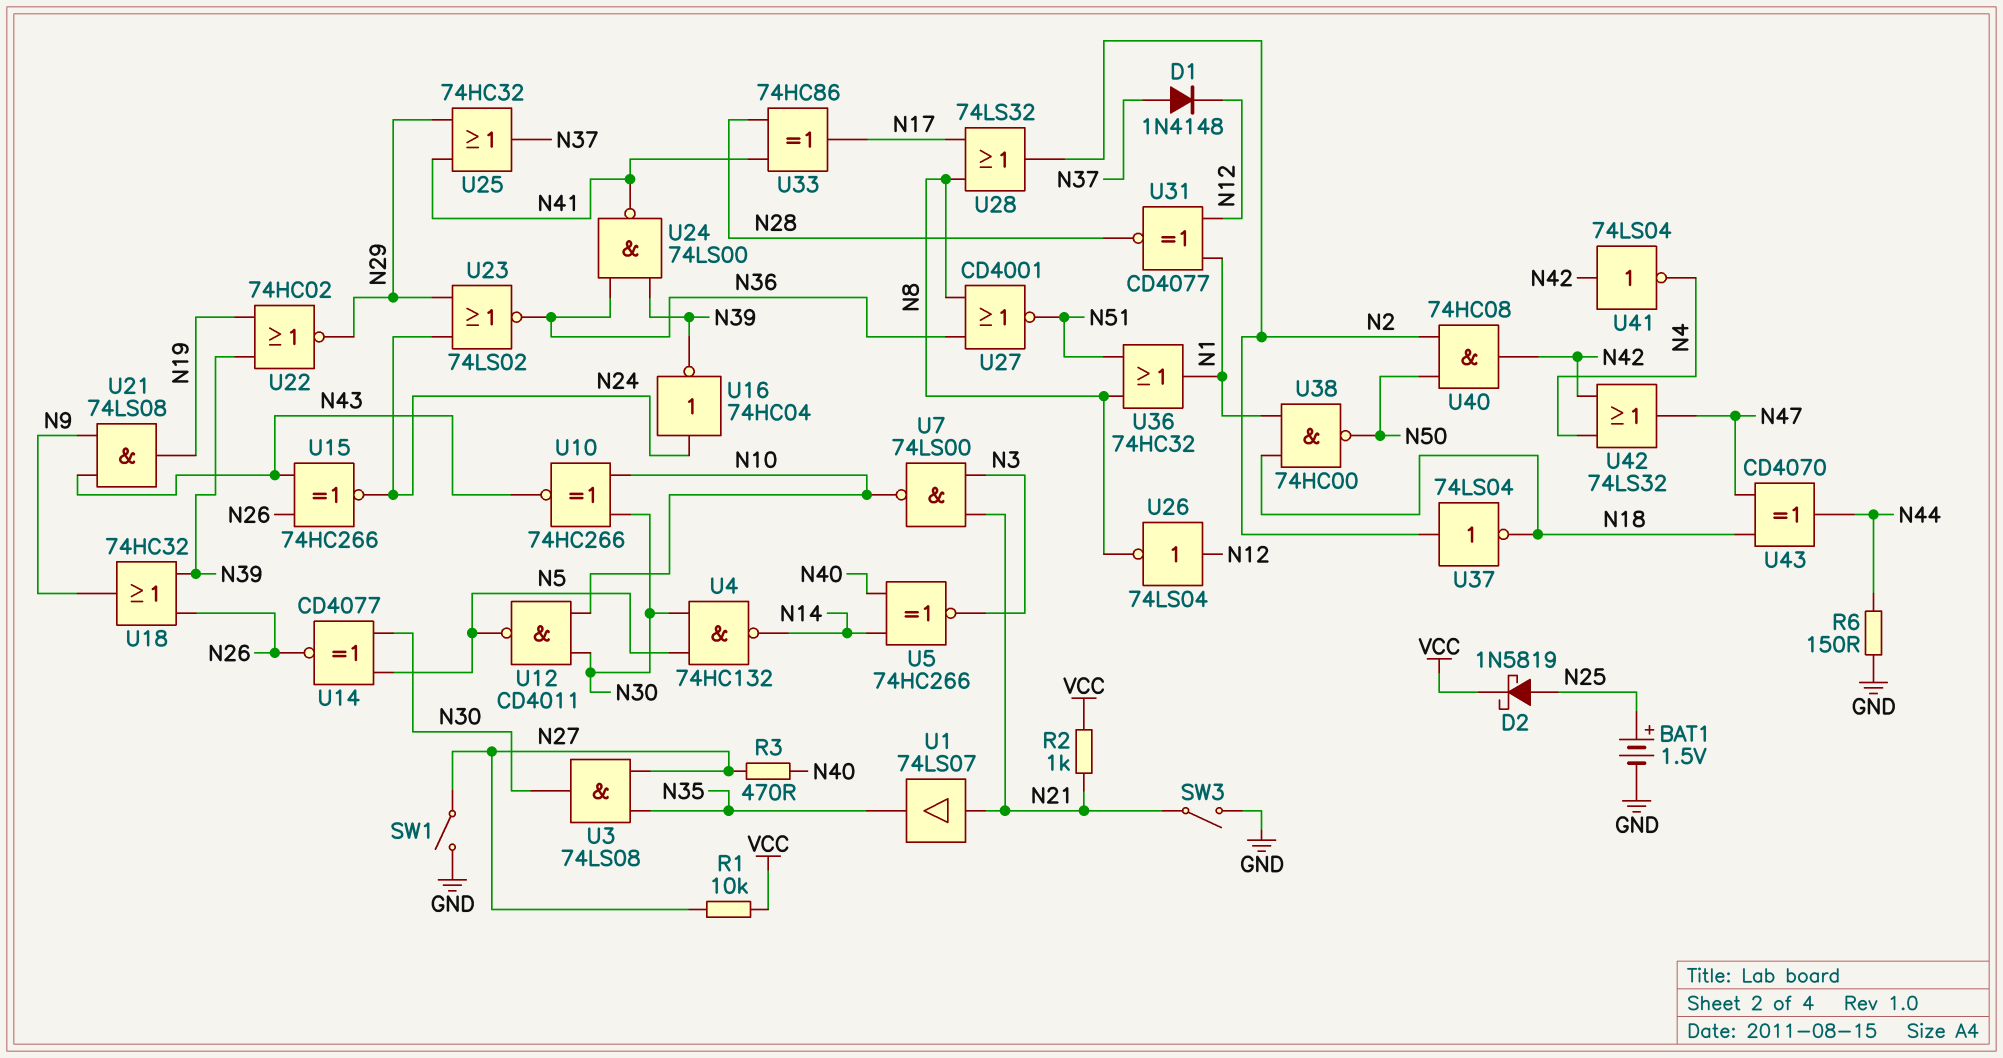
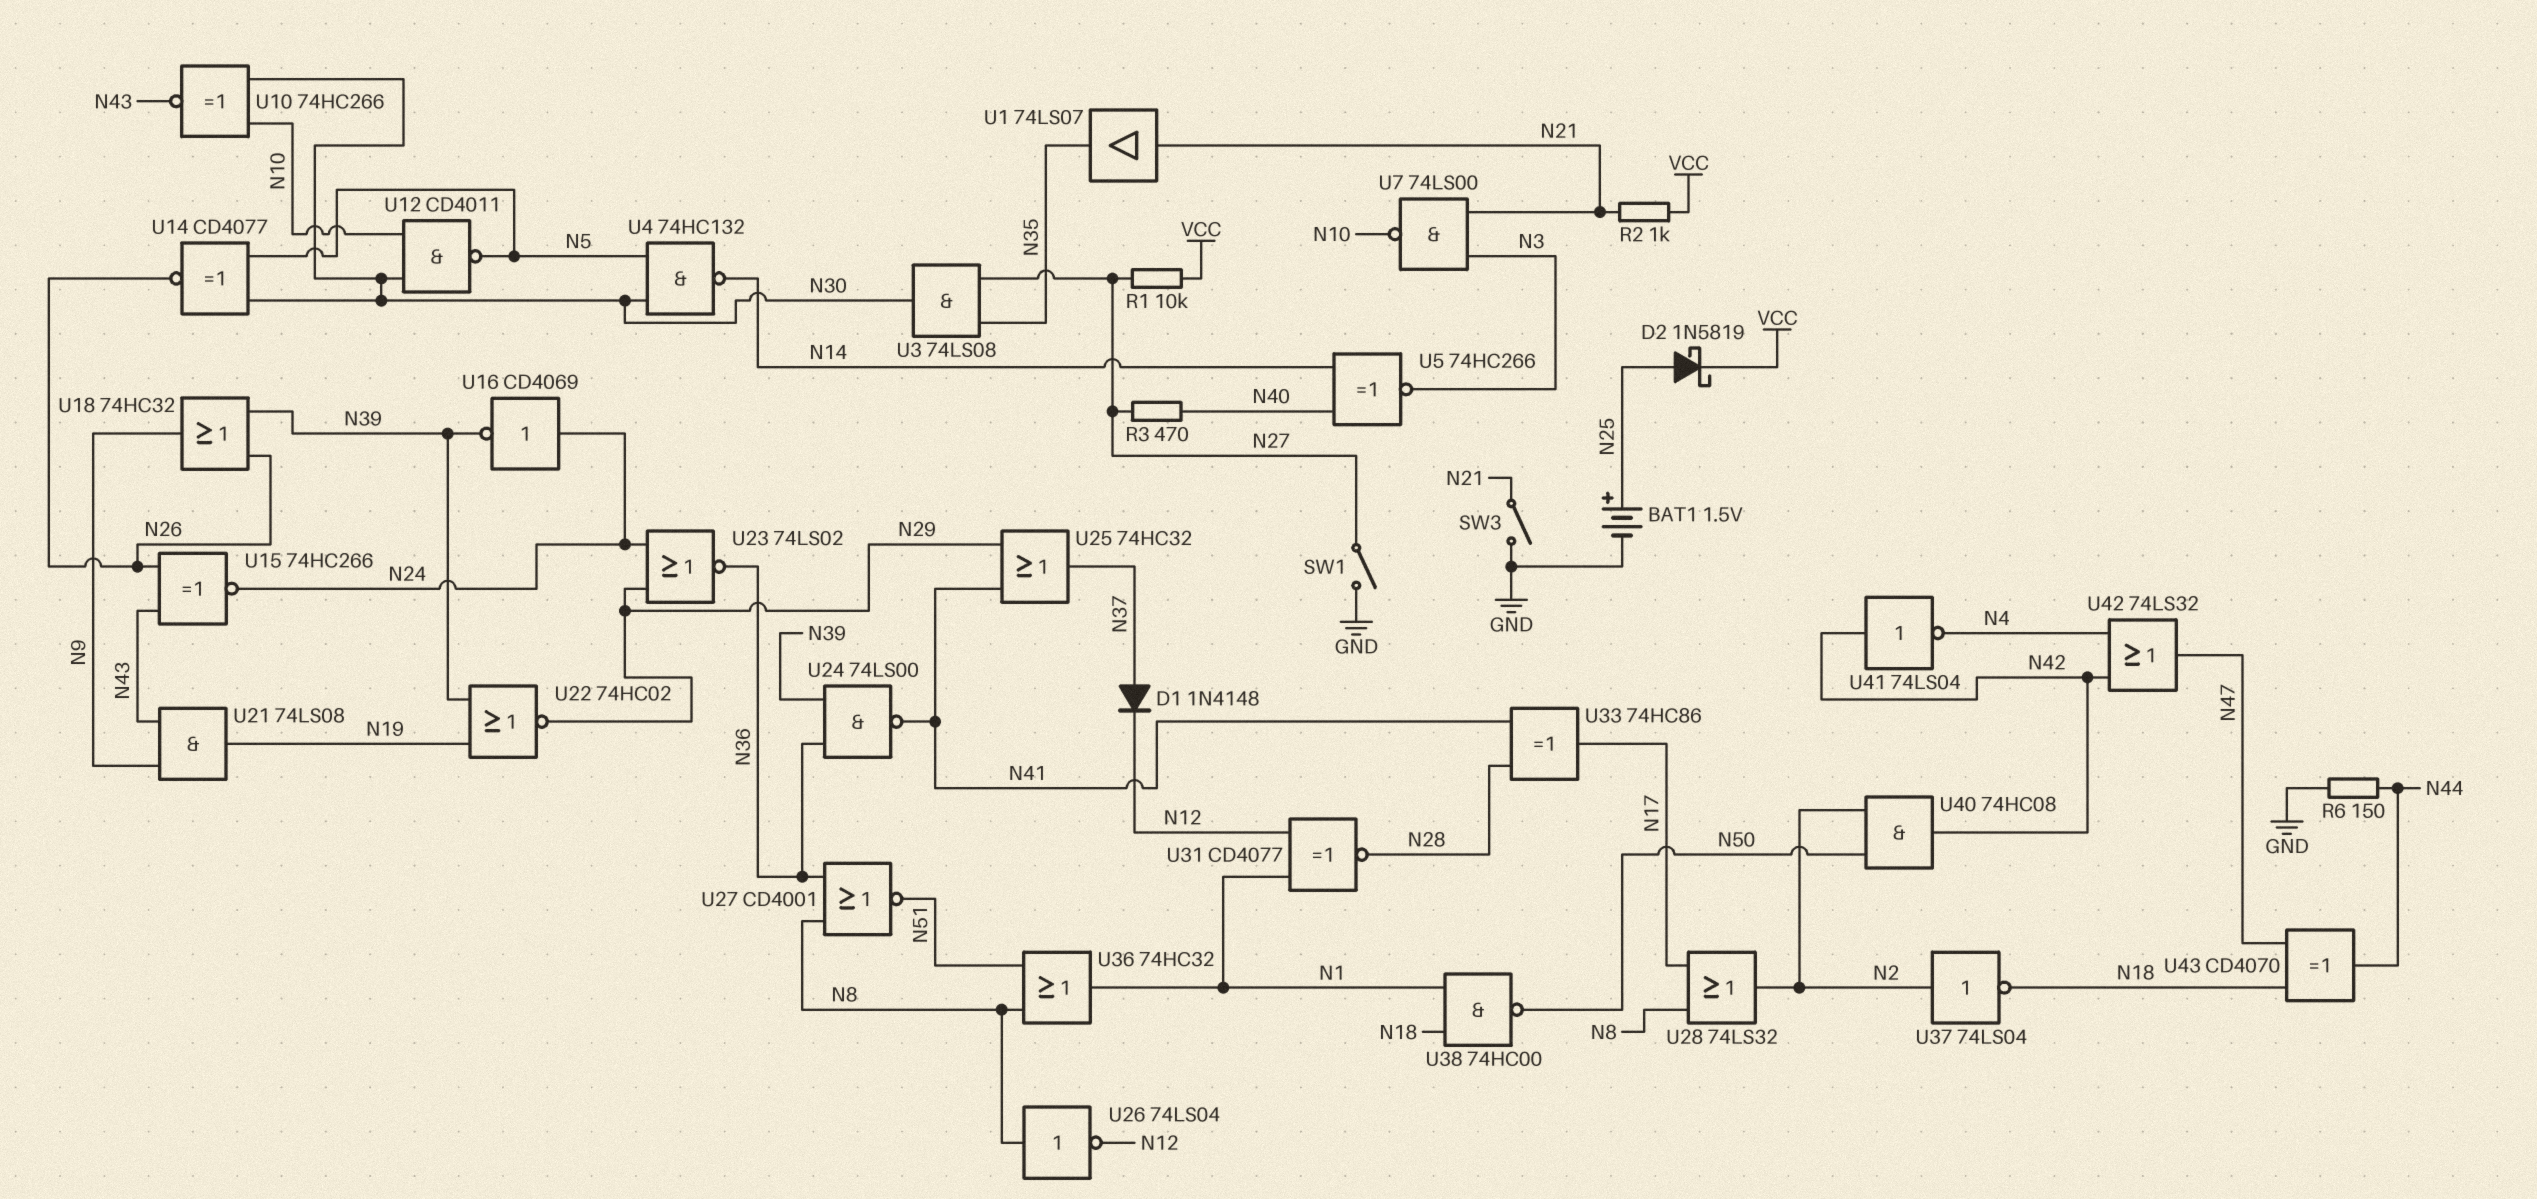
U16: NOT 74HC04 (in N24, out N39) -> NOT CD4069 (in N24, out N39)
U26: NOT 74LS04 (in N12, out N8) -> NOT 74LS04 (in N8, out N12)

